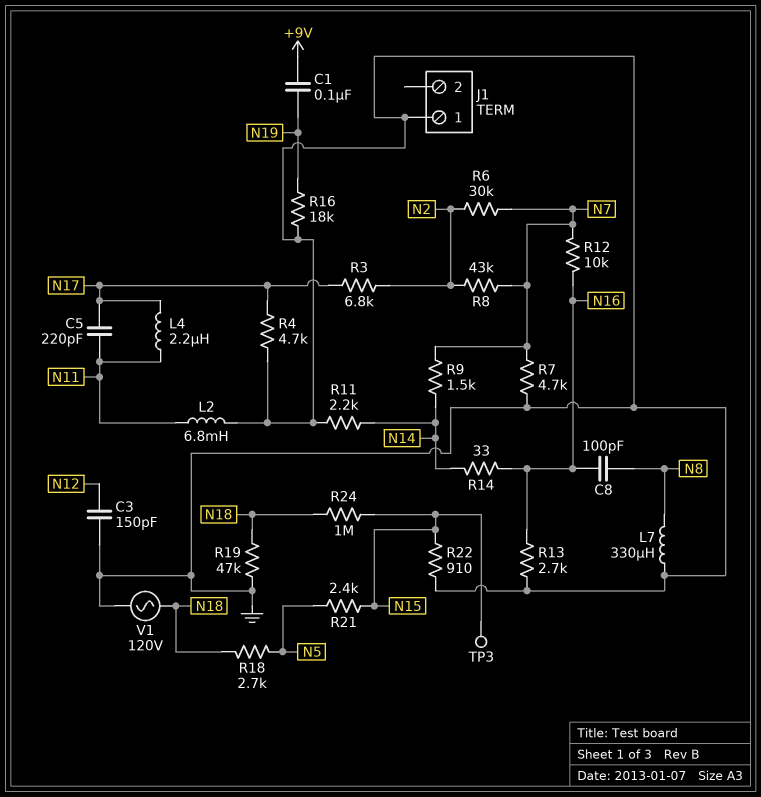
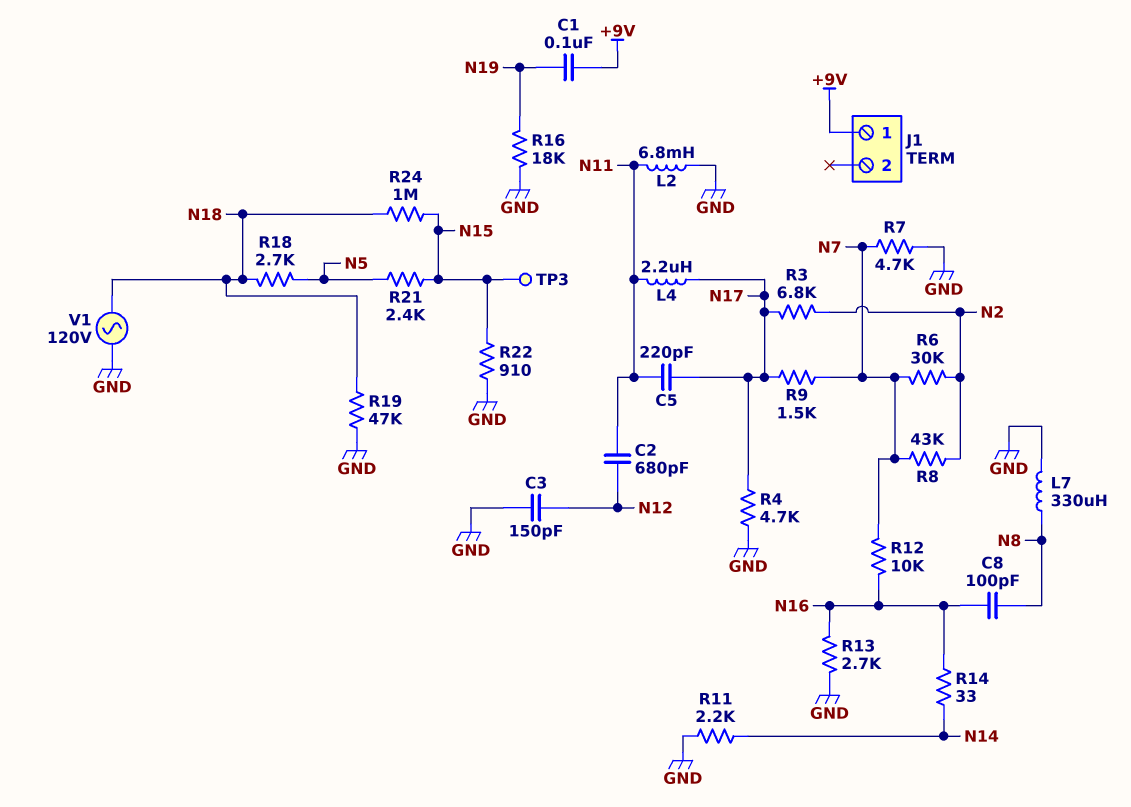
C2: none -> 680pF (N11, N12)
J1 pin 1: GND -> +9V
R9: 1.5k (N7, N14) -> 1.5k (N7, N17)

